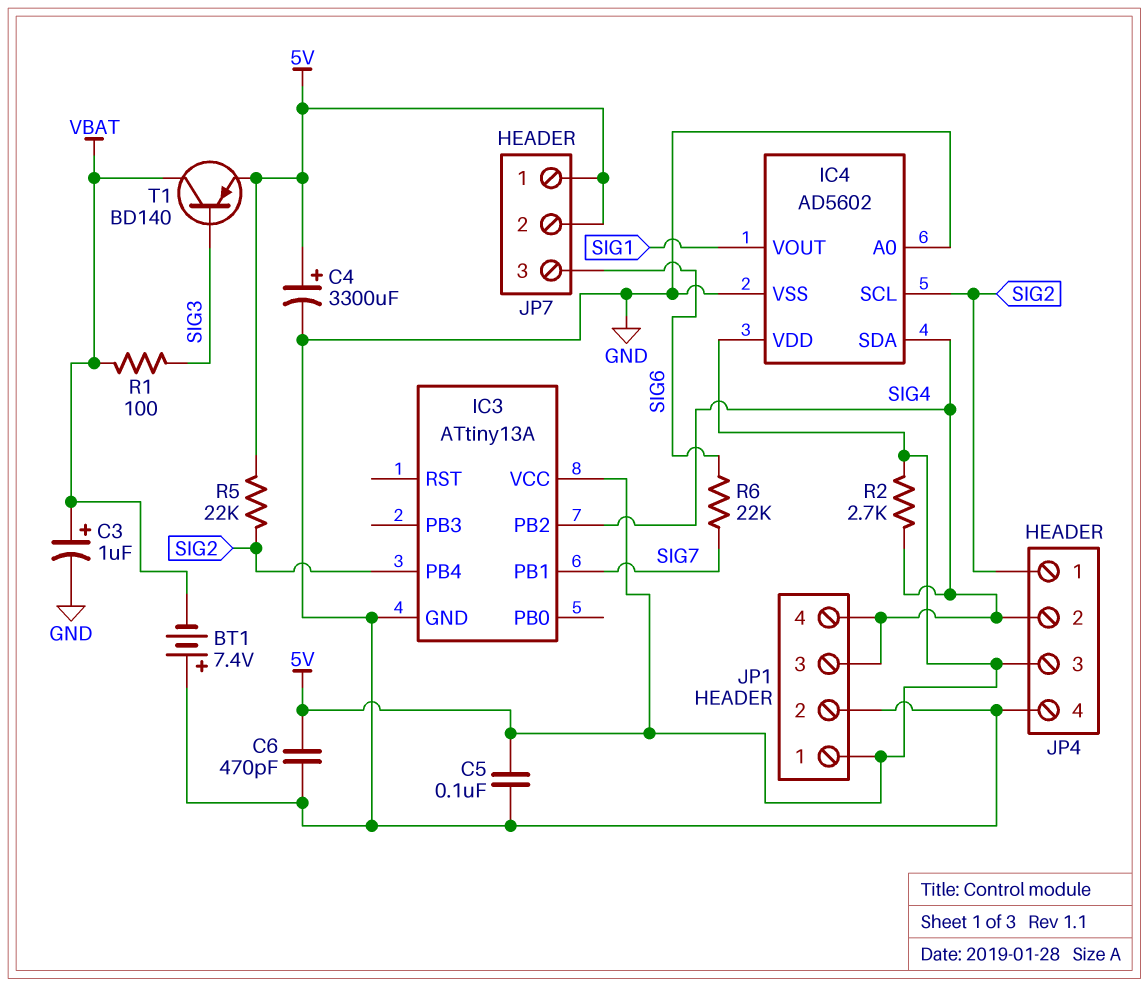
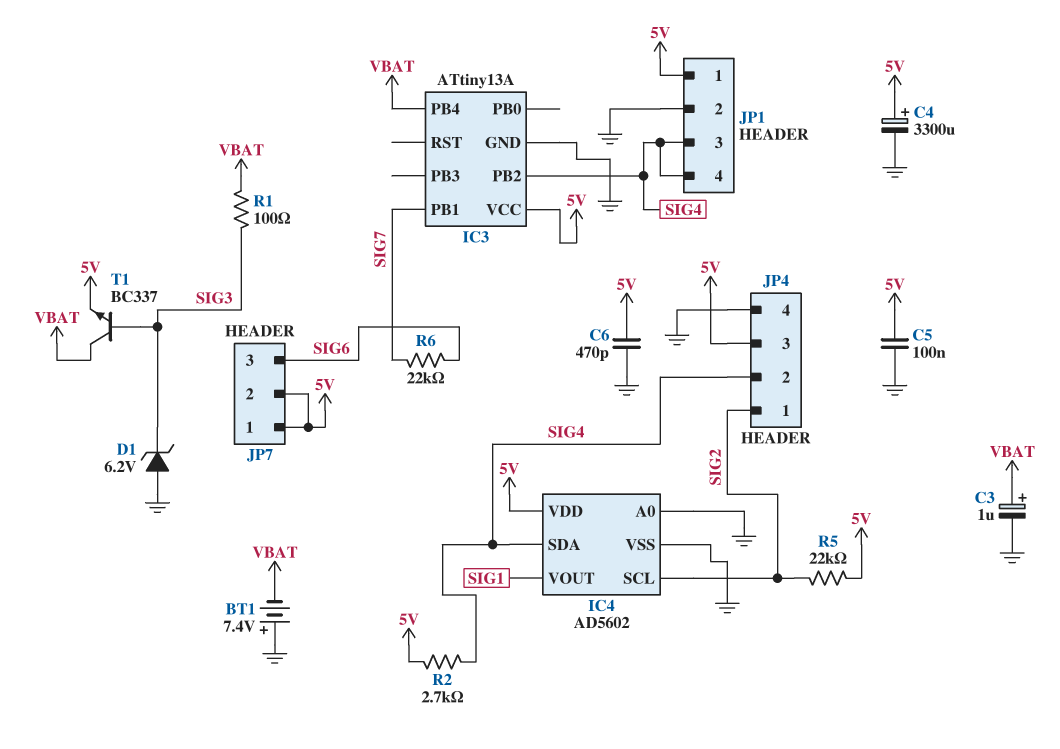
D1: none -> zener 6.2V (A GND, K SIG3)
IC3 pin PB4: SIG2 -> VBAT
T1: PNP BD140 (B SIG3, C VBAT, E 5V) -> NPN BC337 (B SIG3, C VBAT, E 5V)

